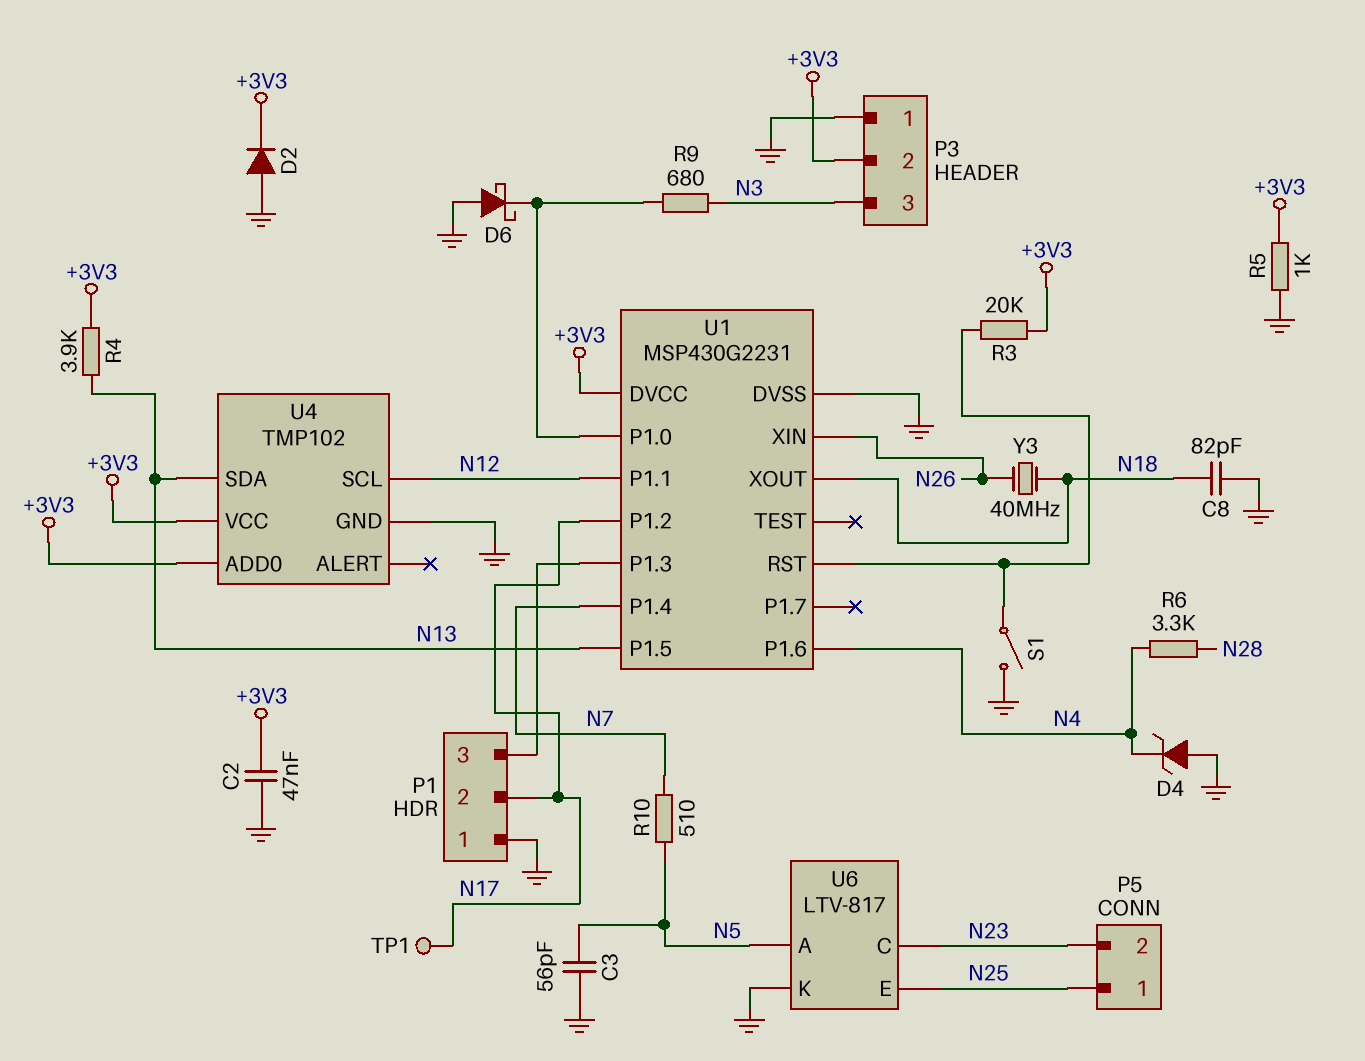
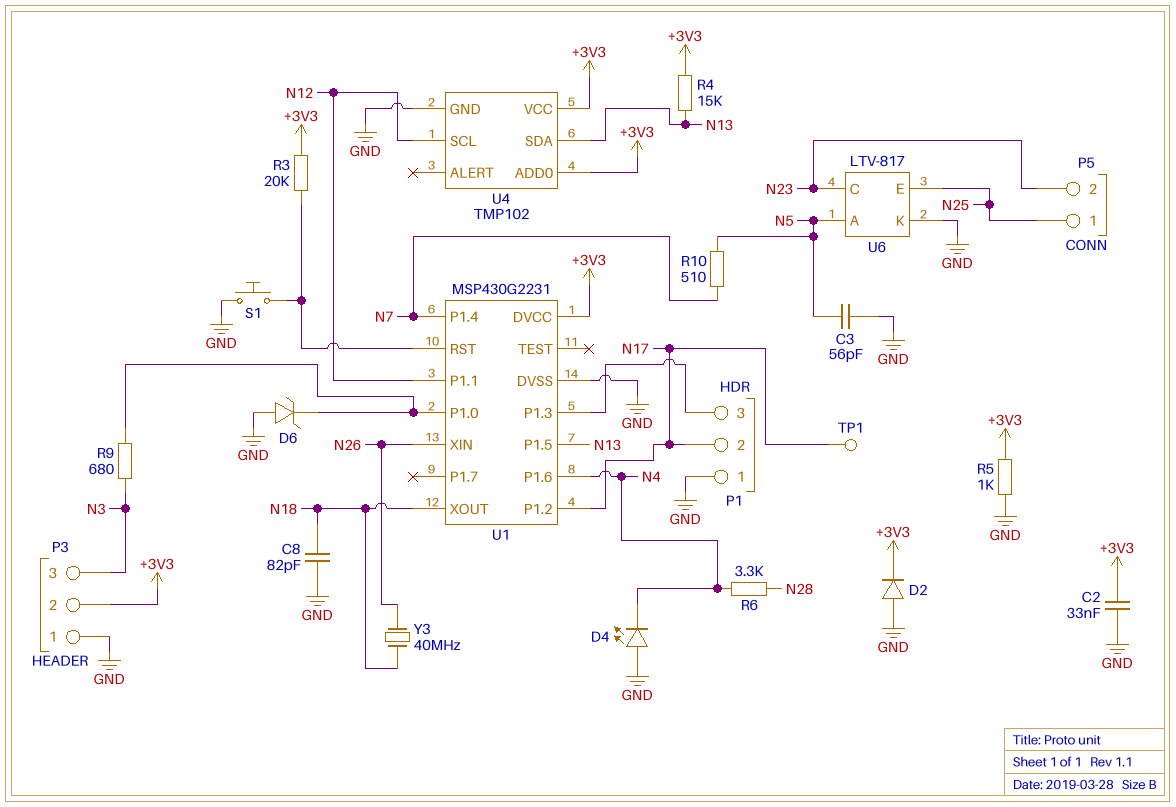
C2: 47nF (+3V3, GND) -> 33nF (+3V3, GND)
D4: zener (A GND, K N4) -> LED (A GND, K N4)
D6: schottky (A GND, K U1/P1.0) -> zener (A GND, K U1/P1.0)
R4: 3.9k (+3V3, N13) -> 15k (+3V3, N13)
S1: switch (GND, U1/RST) -> button (GND, U1/RST)

